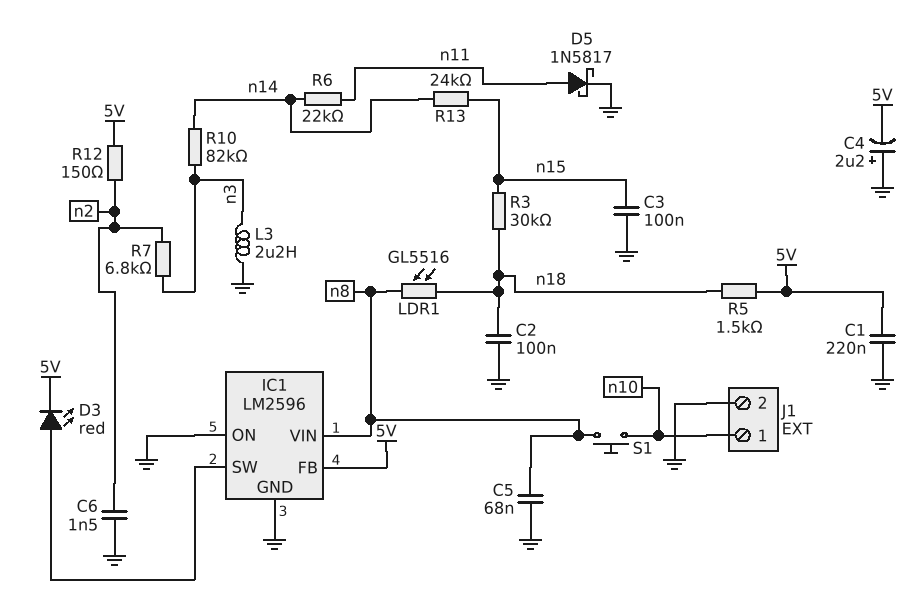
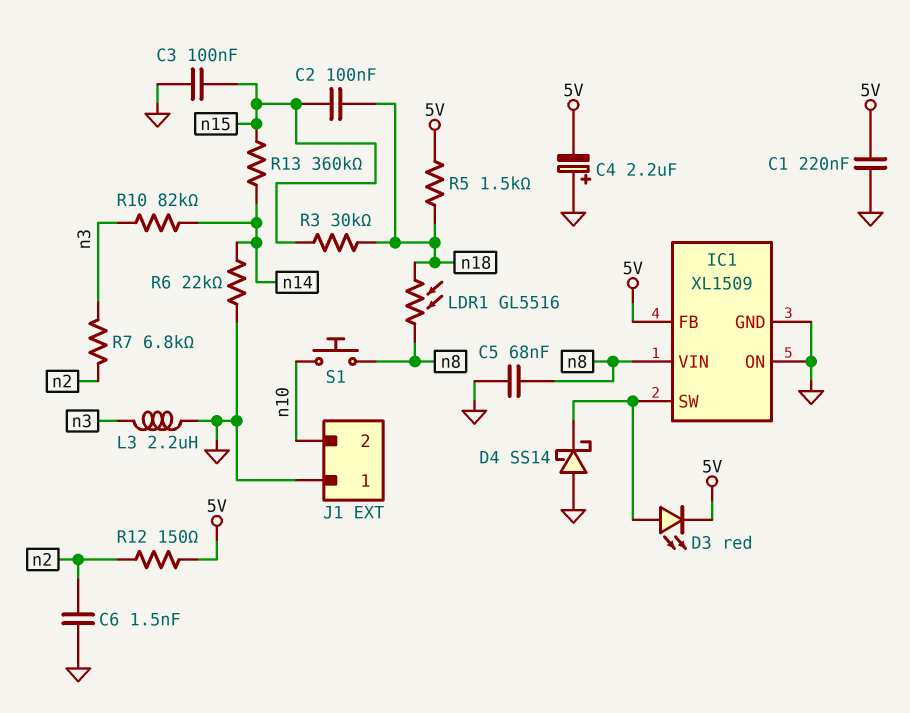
C2: 100nF (GND, n18) -> 100nF (n15, n18)
D4: none -> schottky SS14 (A GND, K IC1/SW)
D5: schottky 1N5817 (A n11, K GND) -> none
IC1: LM2596 -> XL1509
J1 pin 1: n10 -> GND
J1 pin 2: GND -> n10
R6: 22k (n11, n14) -> 22k (GND, n14)
R13: 24k (n14, n15) -> 360k (n14, n15)

